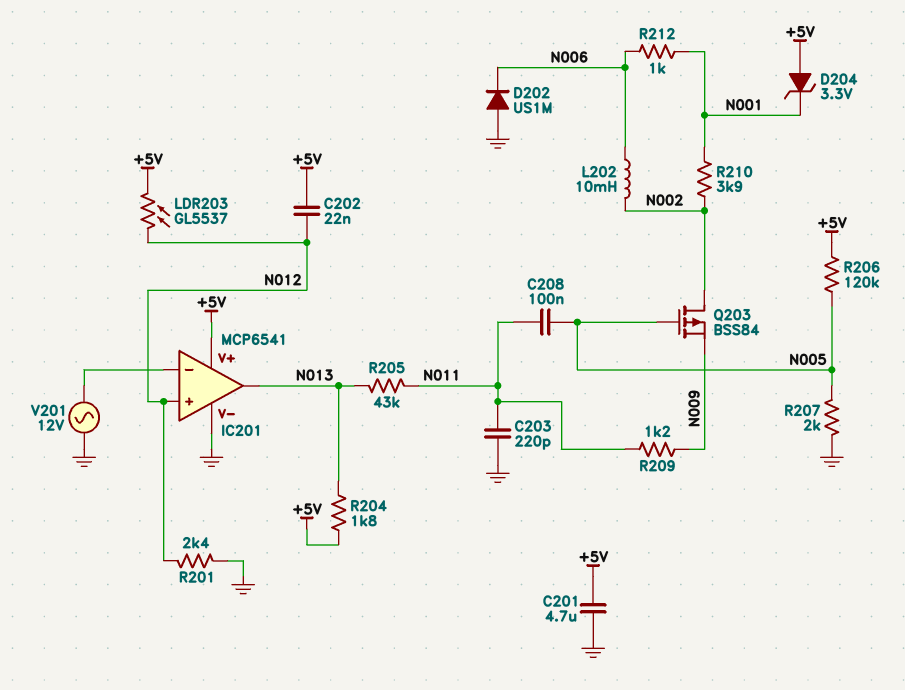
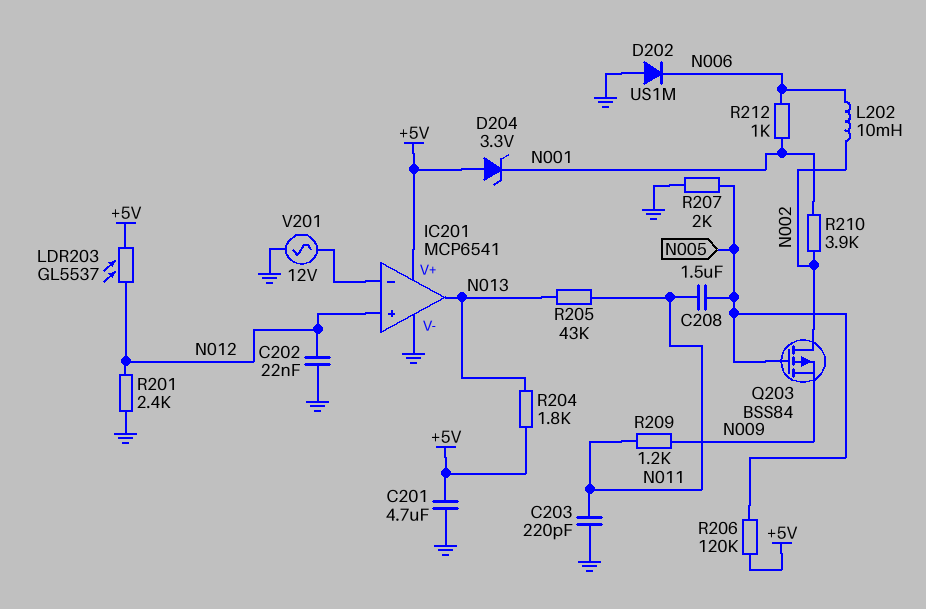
C202: 22nF (+5V, N012) -> 22nF (GND, N012)
C208: 100nF (N005, N011) -> 1.5uF (N005, N011)

